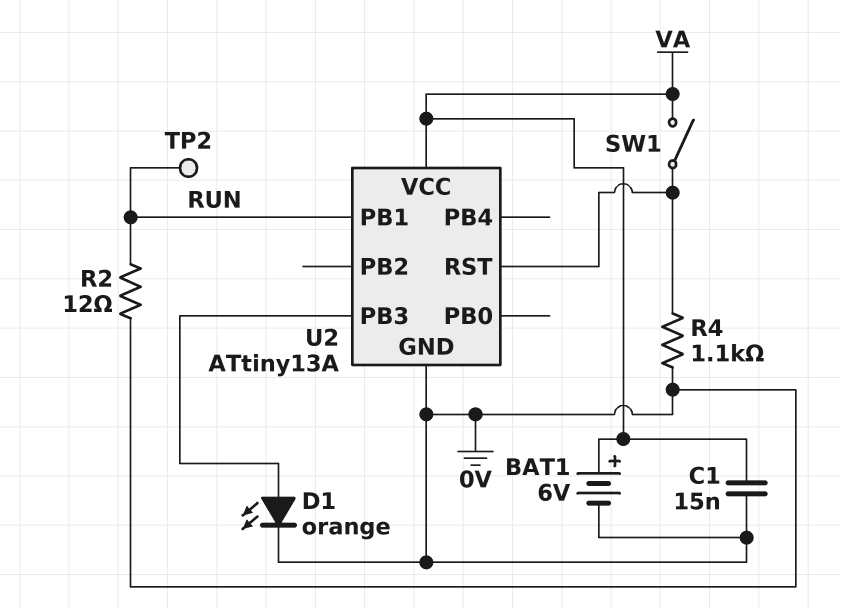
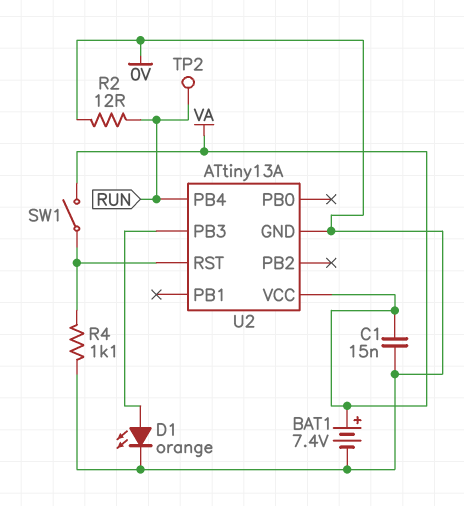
BAT1: 6V (plus VA, minus 0V) -> 7.4V (plus VA, minus 0V)
U2 pin PB1: RUN -> none
U2 pin PB4: none -> RUN

